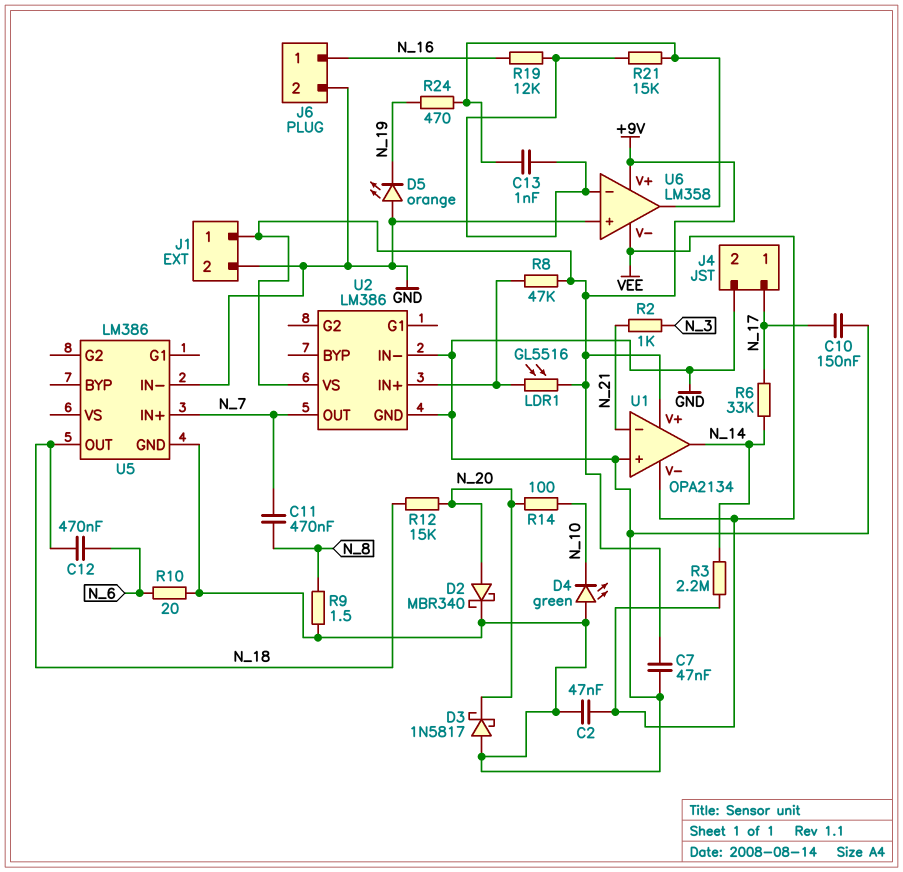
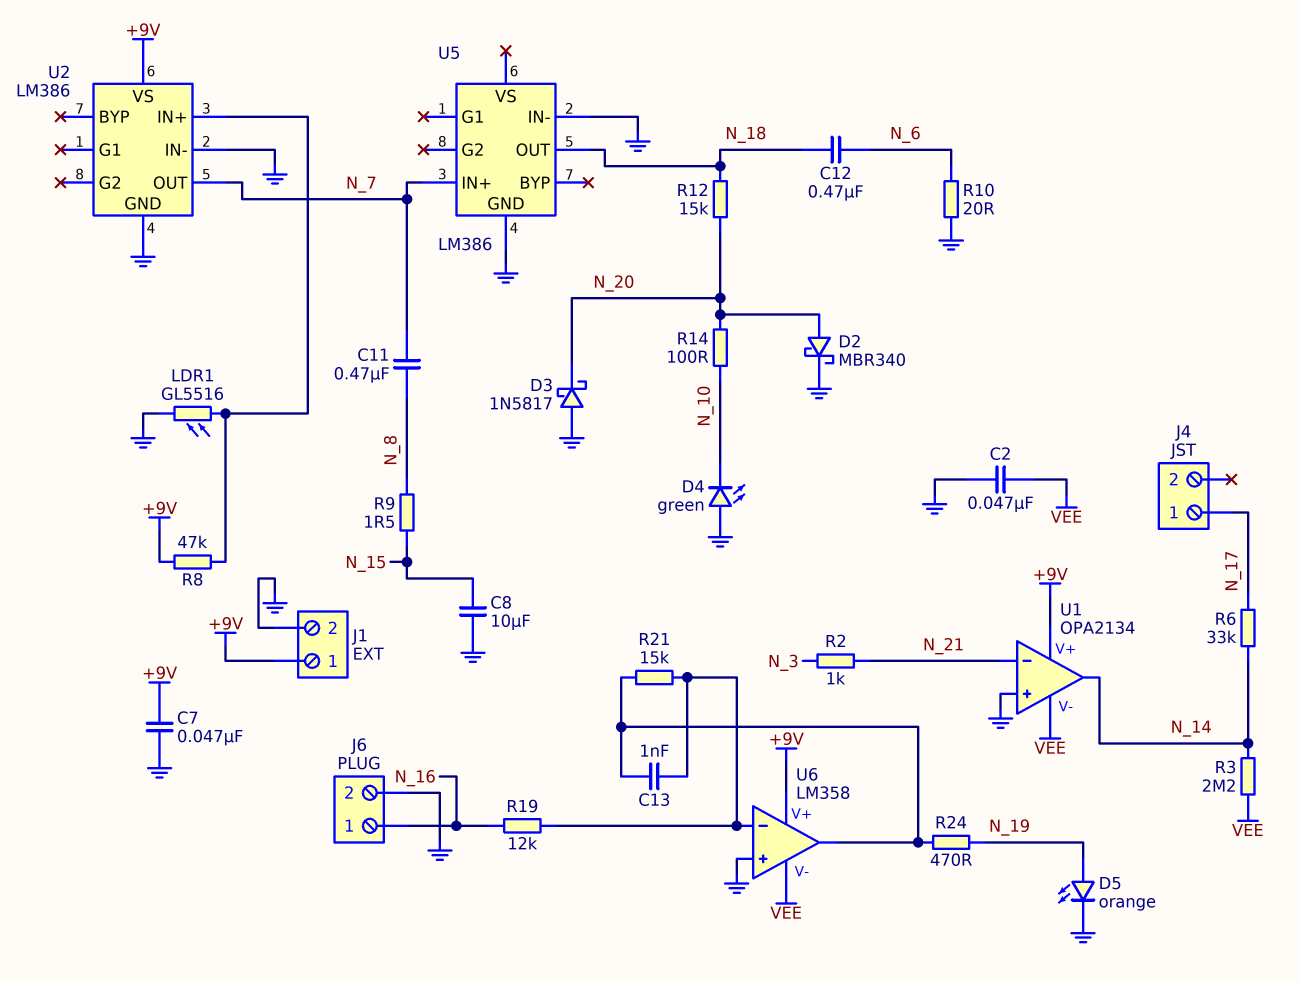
C8: none -> 10uF (GND, N_15)
C10: 150nF (GND, N_17) -> none
D5: LED orange (A GND, K N_19) -> LED orange (A N_19, K GND)
J4 pin 2: GND -> none
LDR1: GL5516 (+9V, U2/IN+) -> GL5516 (GND, U2/IN+)
R9: 1.5 (GND, N_8) -> 1.5 (N_8, N_15)

